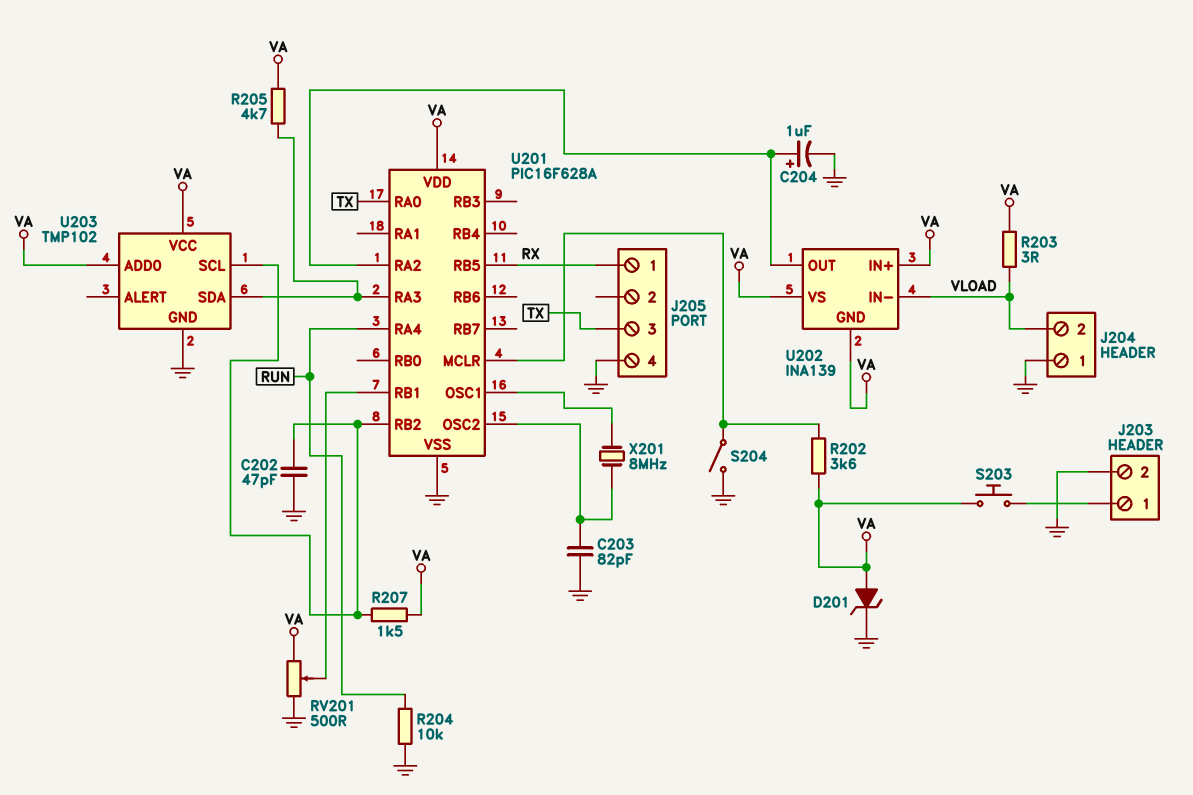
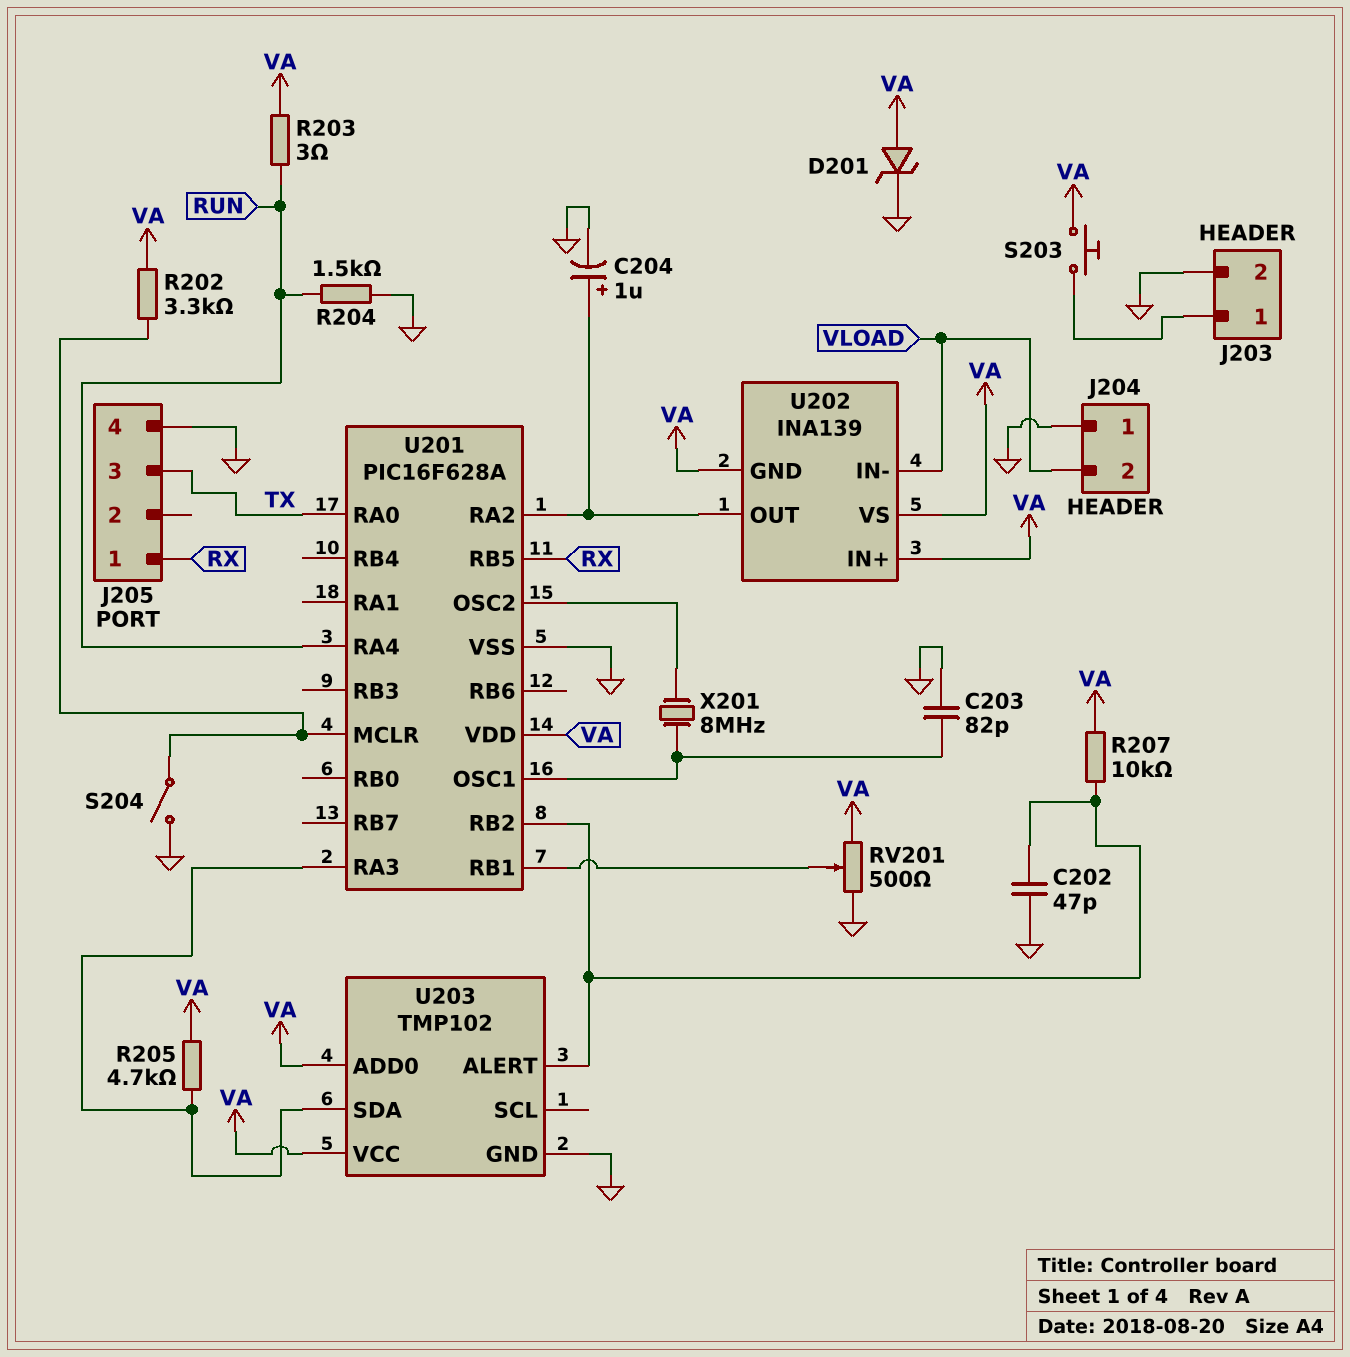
C203: 82pF (GND, U201/OSC2) -> 82pF (GND, U201/OSC1)
R202: 3.6k (U201/MCLR, VA) -> 3.3k (U201/MCLR, VA)
R203: 3 (VA, VLOAD) -> 3 (RUN, VA)
R204: 10k (GND, RUN) -> 1.5k (GND, RUN)
R207: 1.5k (U201/RB2, VA) -> 10k (U201/RB2, VA)
U203 pin ALERT: none -> U201/RB2
U203 pin SCL: U201/RB2 -> none

